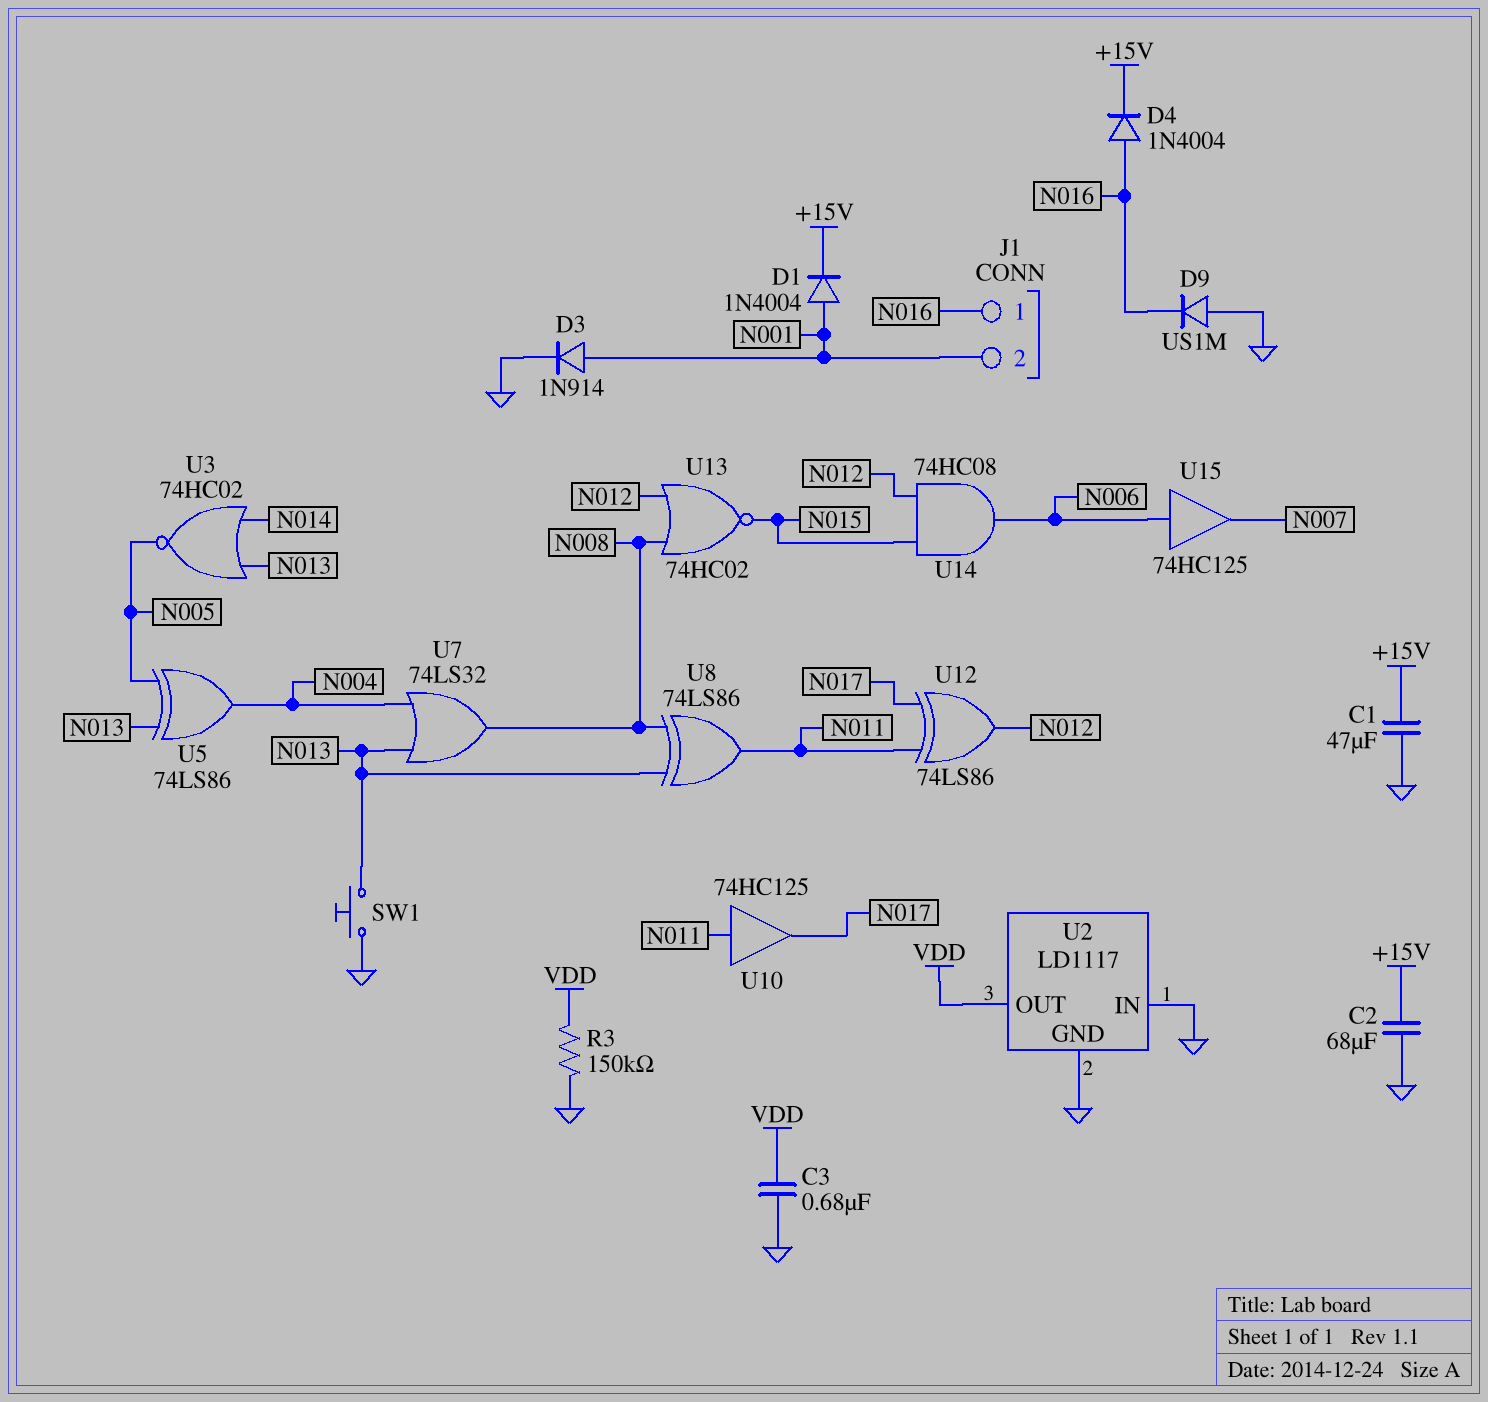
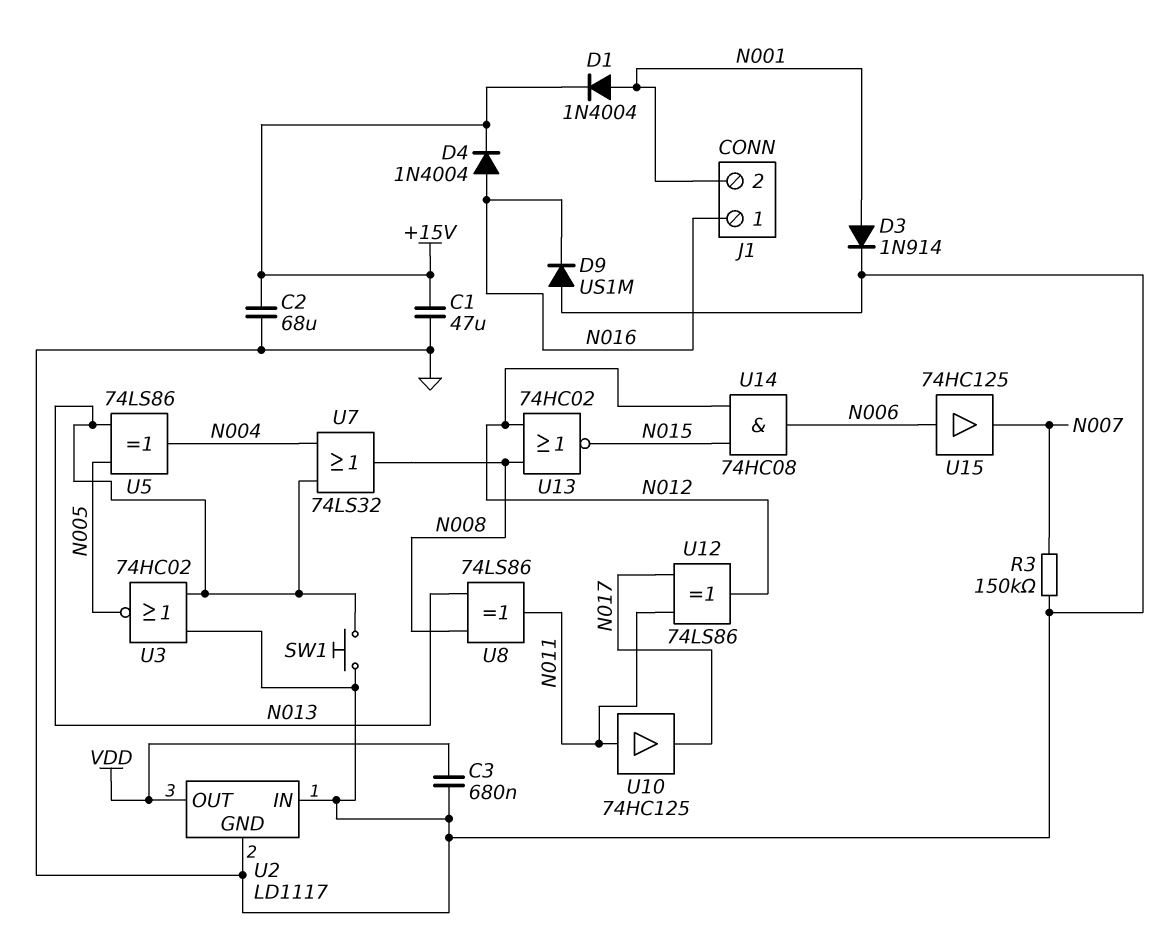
R3: 150k (GND, VDD) -> 150k (GND, N007)
U3: NOR 74HC02 (in N013, in N014, out N005) -> NOR 74HC02 (in GND, in N013, out N005)

